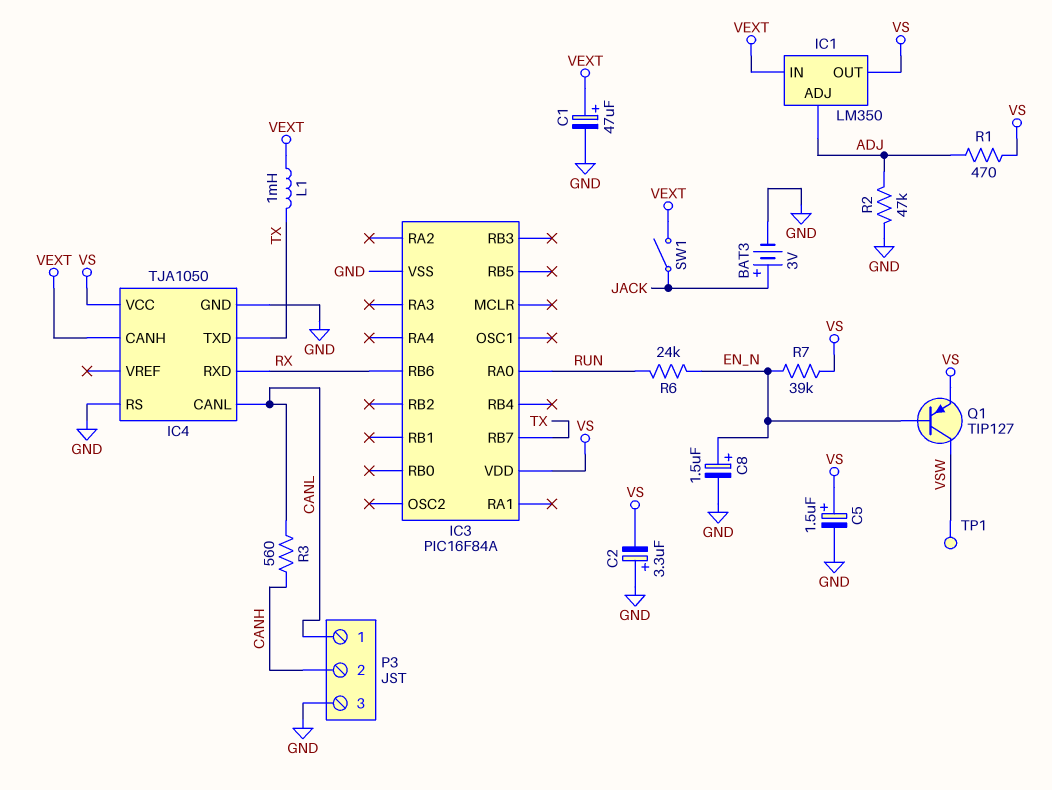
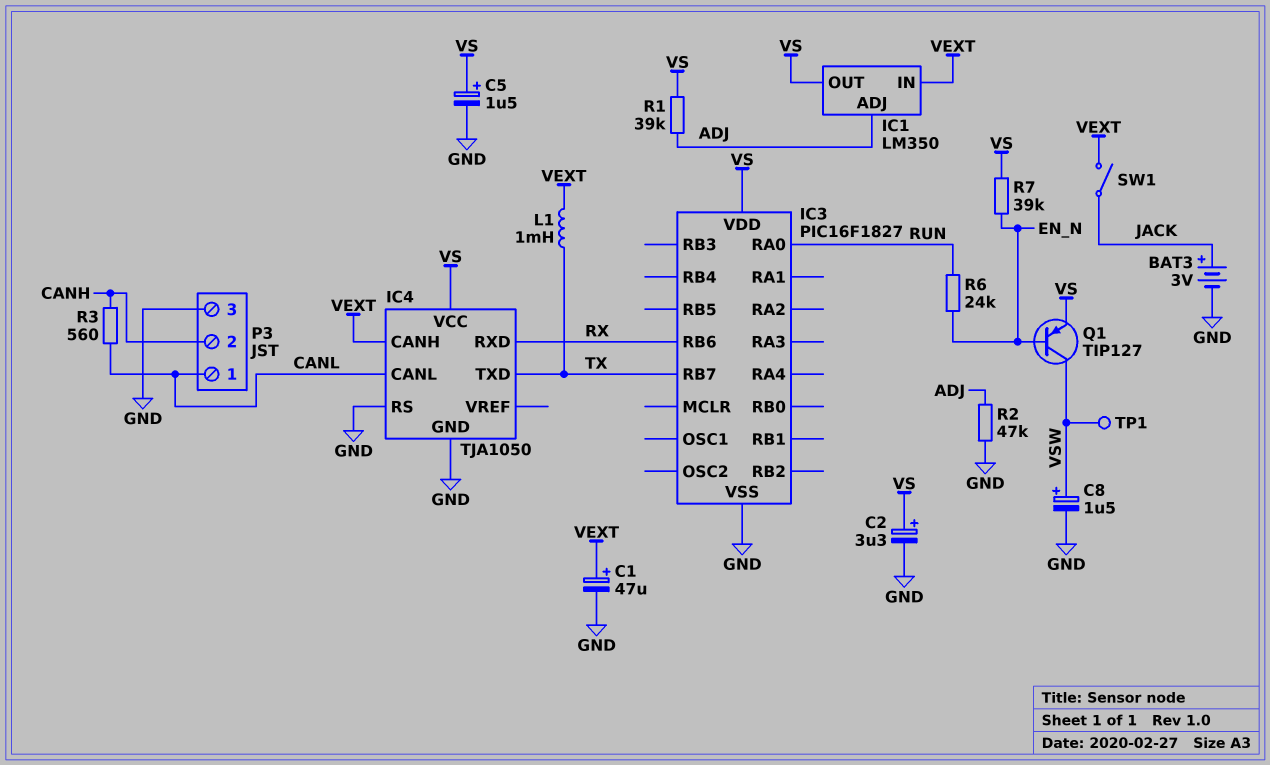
C2: 3.3uF (plus GND, minus VS) -> 3.3uF (plus VS, minus GND)
C8: 1.5uF (plus EN_N, minus GND) -> 1.5uF (plus VSW, minus GND)
IC3: PIC16F84A -> PIC16F1827
R1: 470 (ADJ, VS) -> 39k (ADJ, VS)

